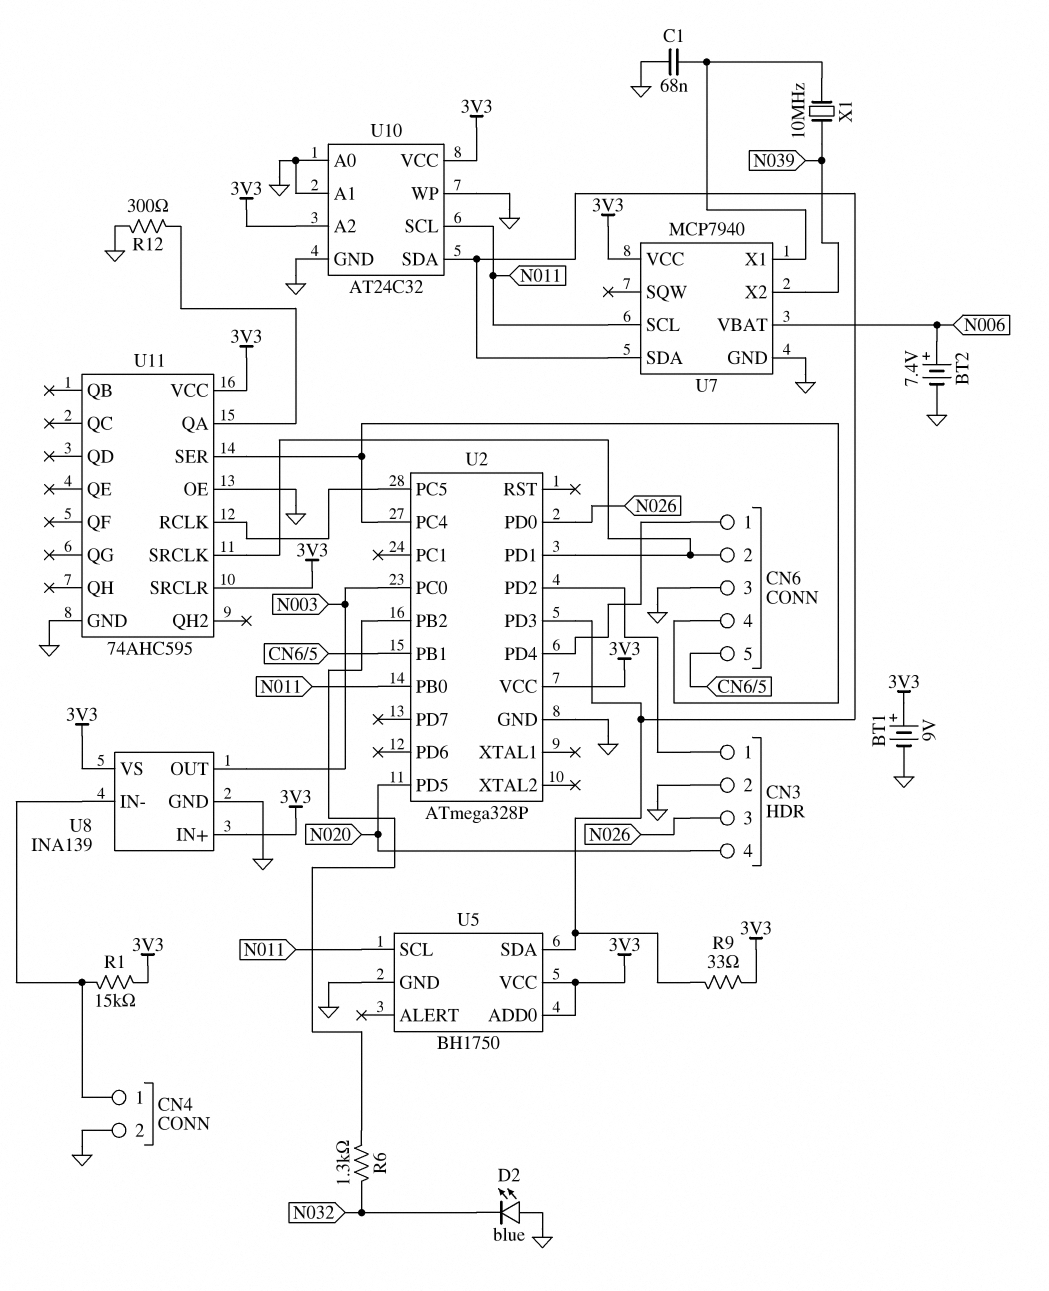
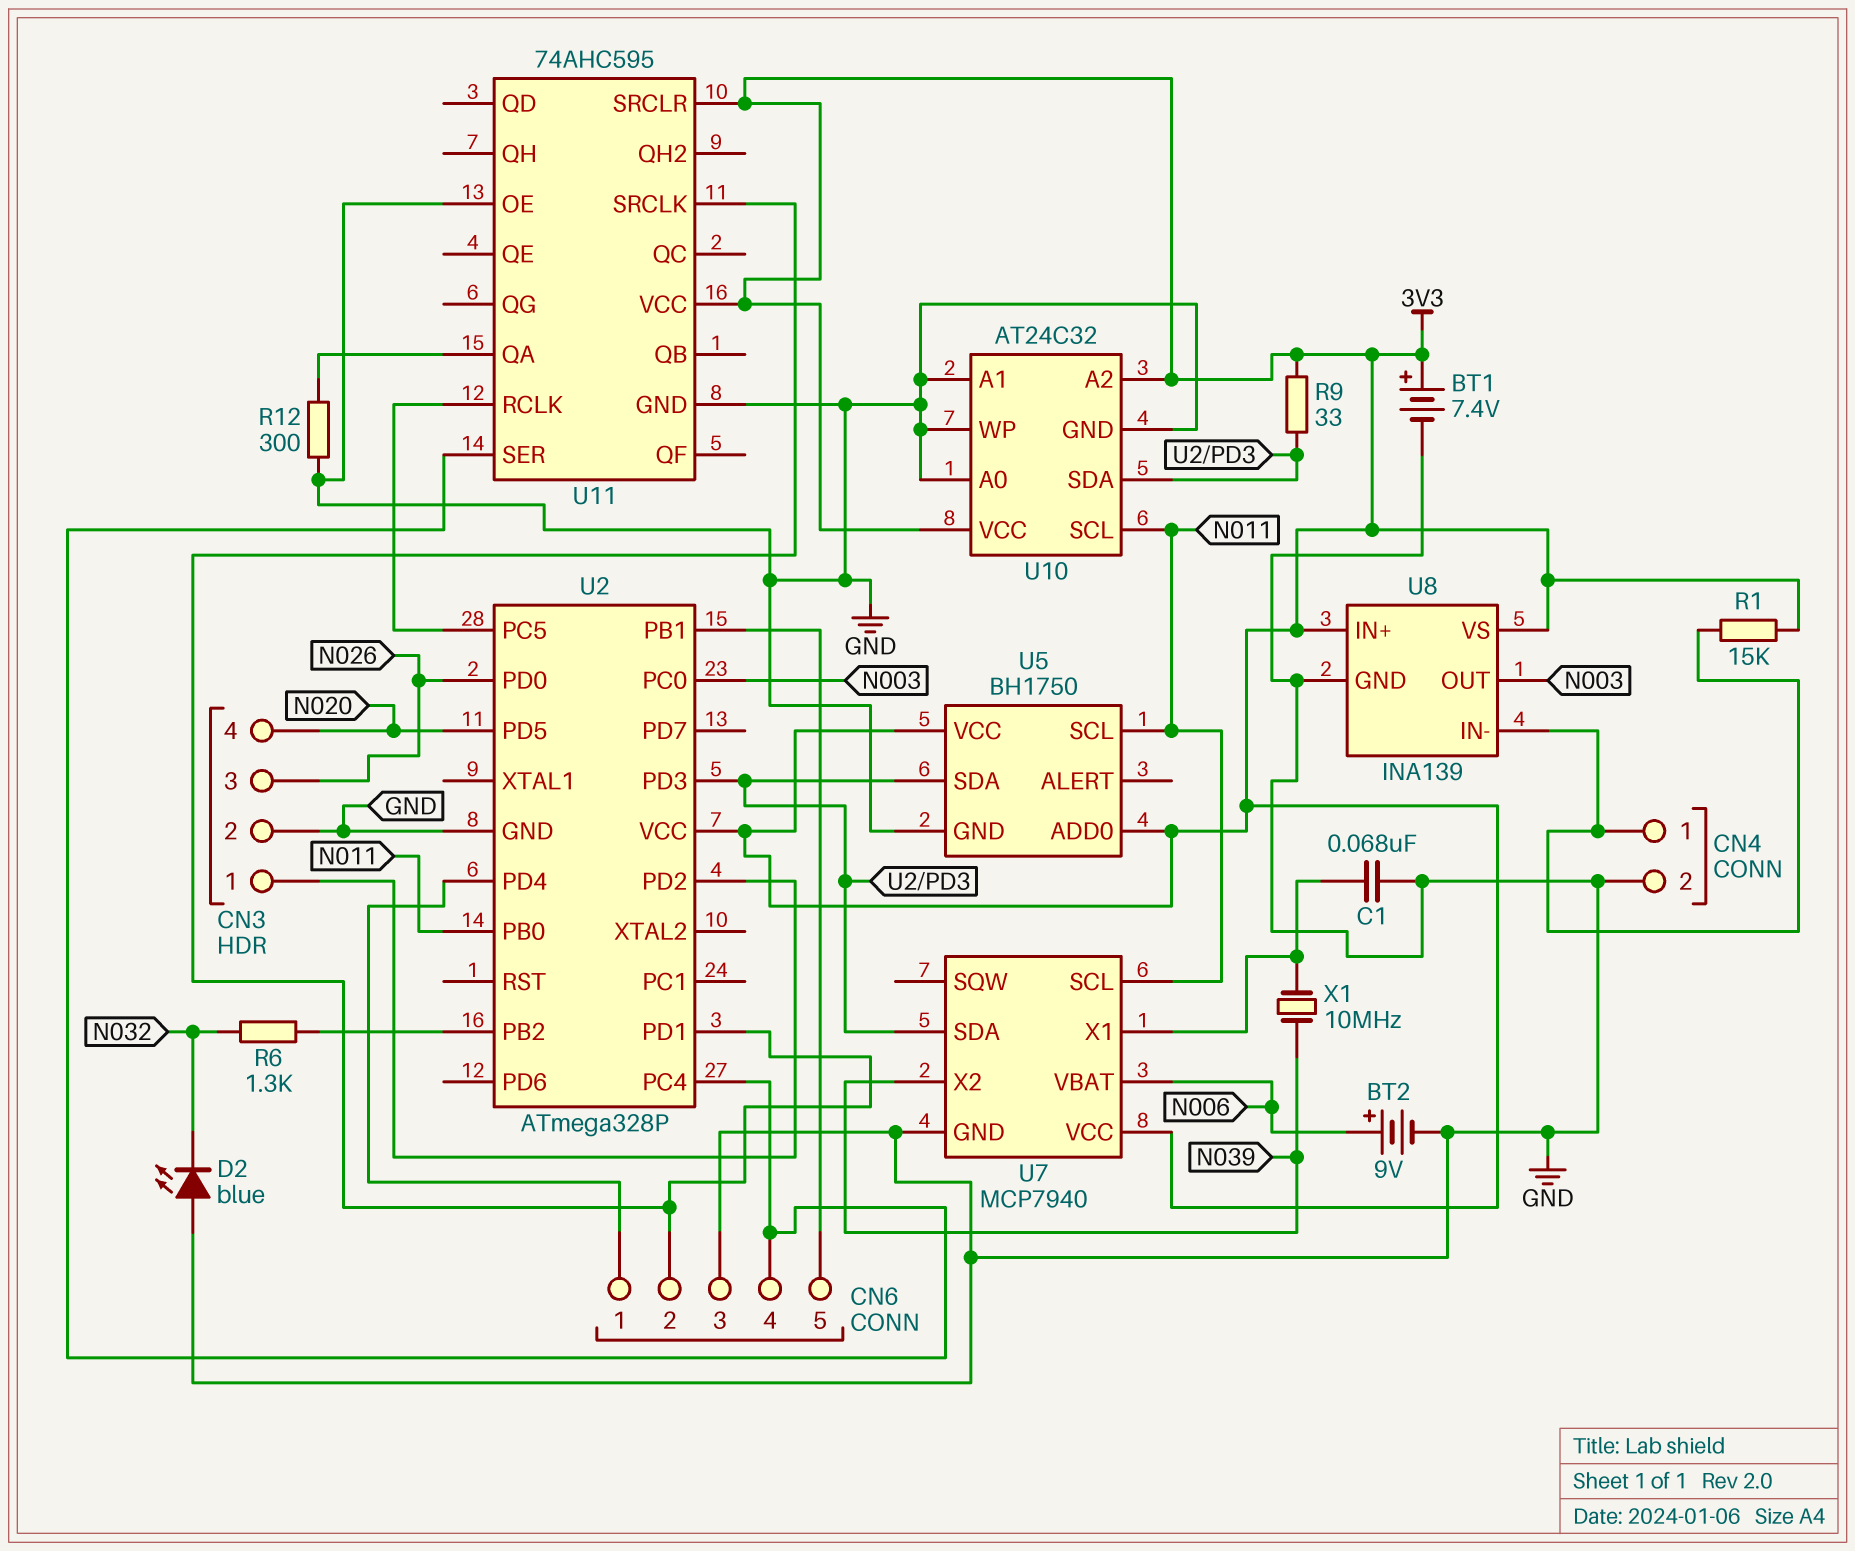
BT1: 9V (plus 3V3, minus GND) -> 7.4V (plus 3V3, minus GND)
BT2: 7.4V (plus N006, minus GND) -> 9V (plus N006, minus GND)

